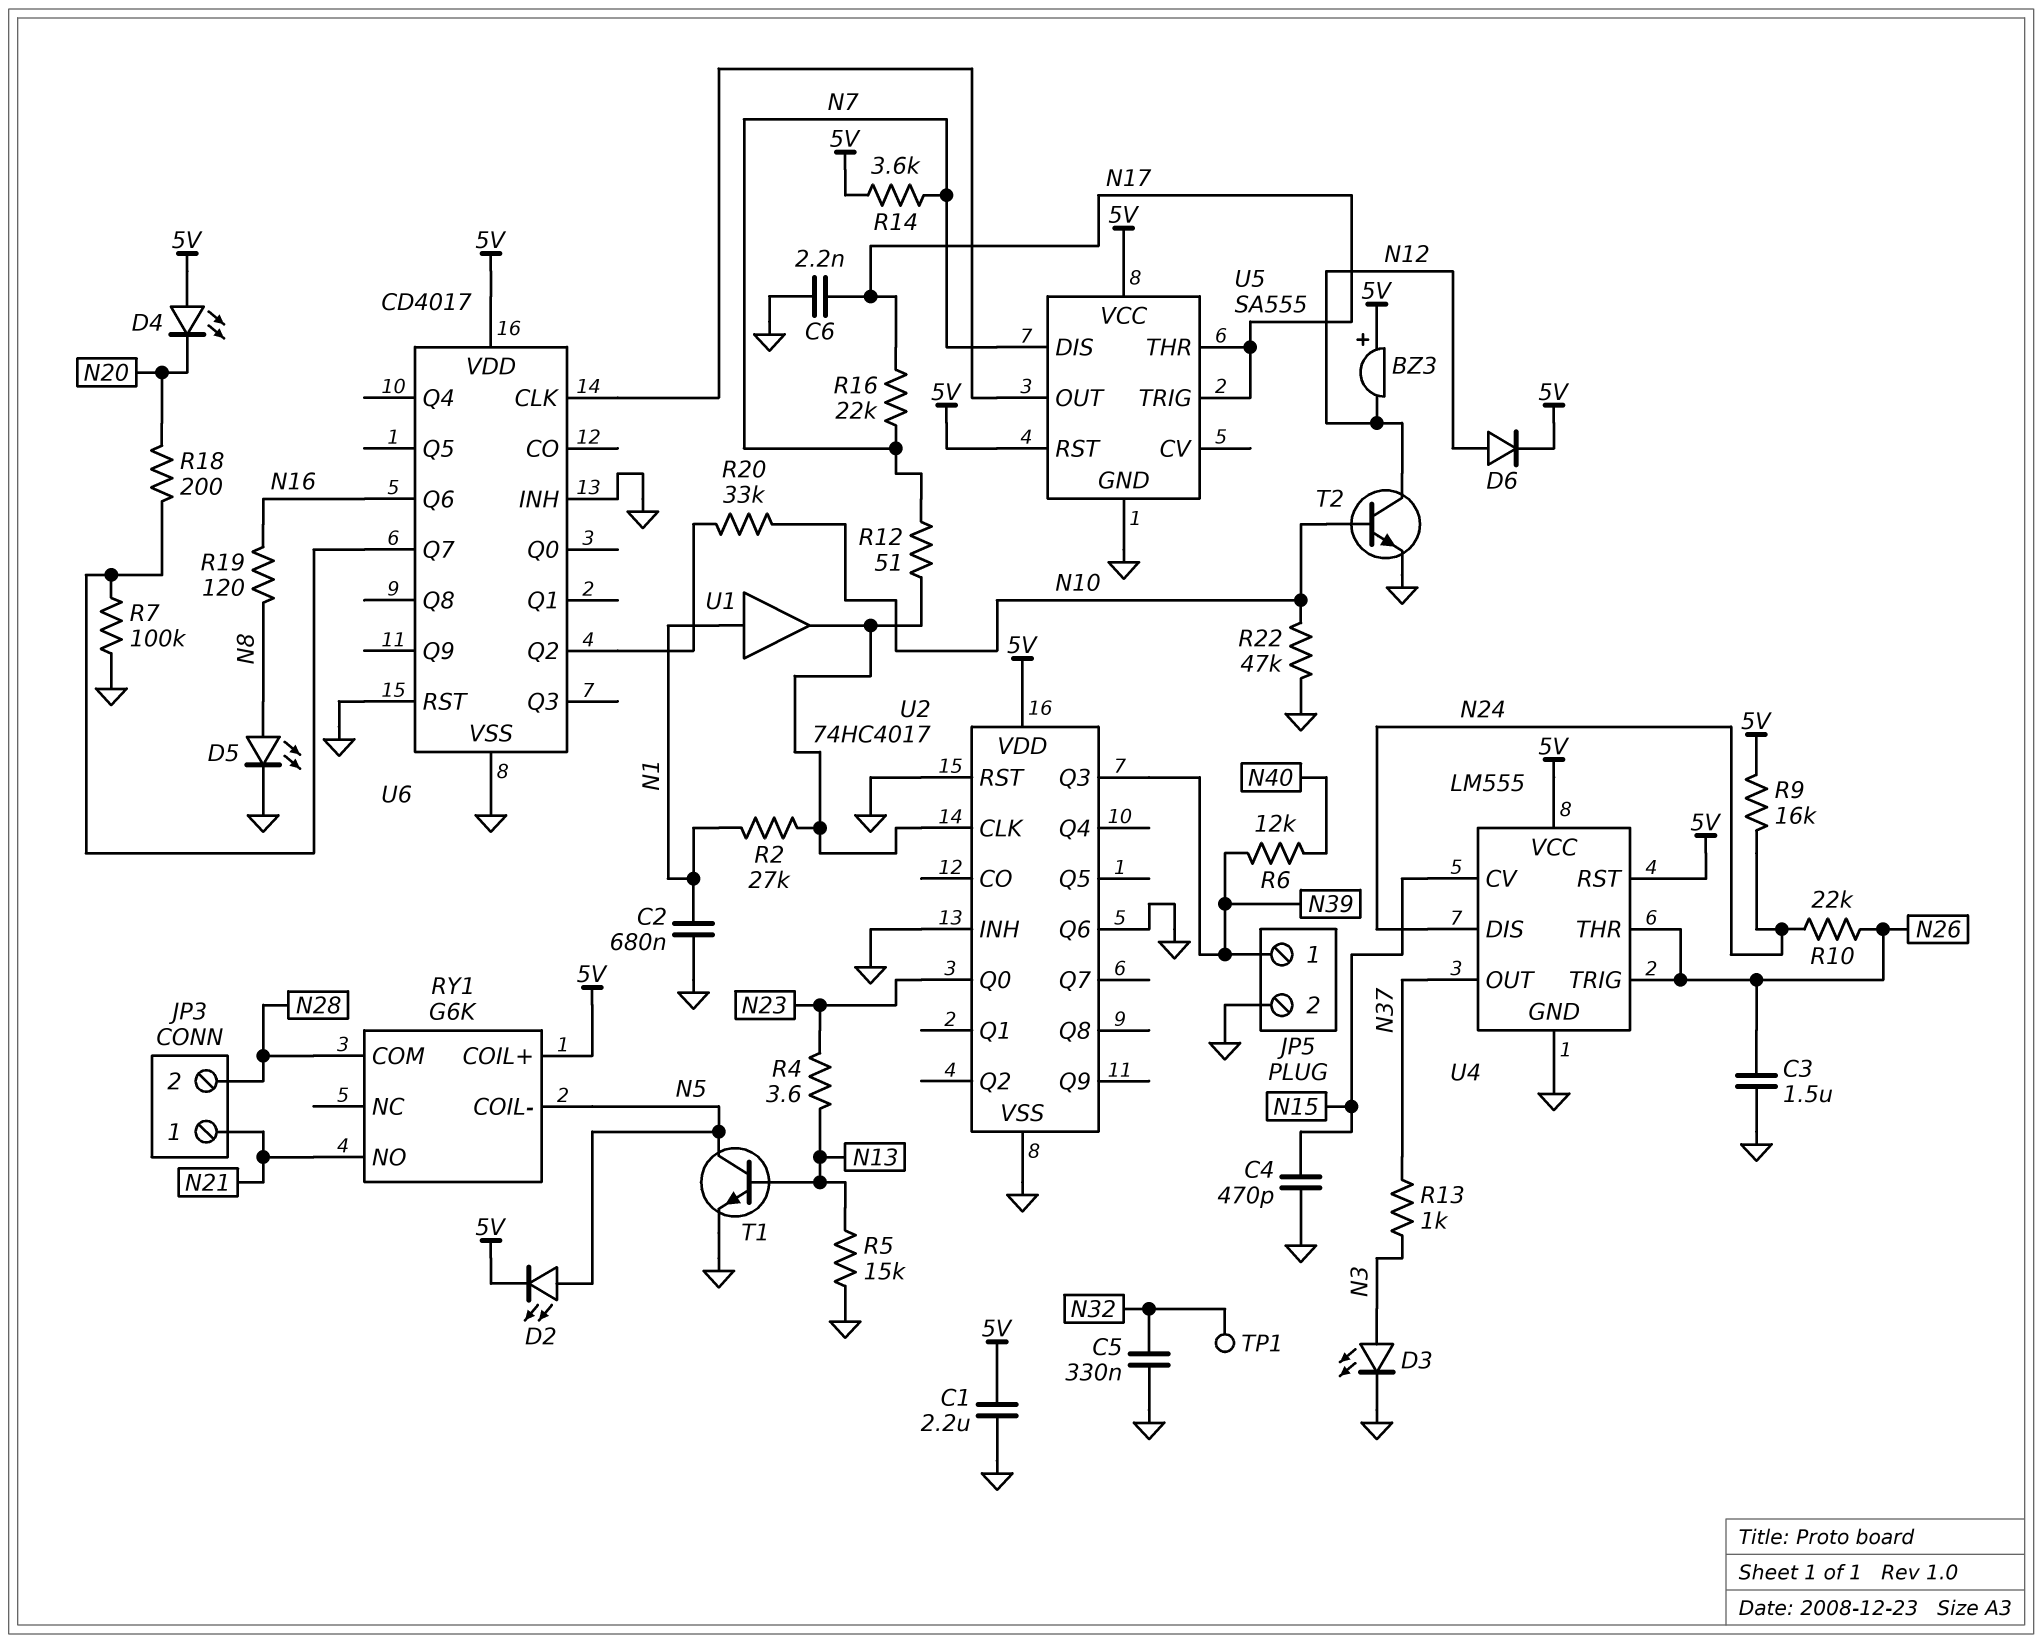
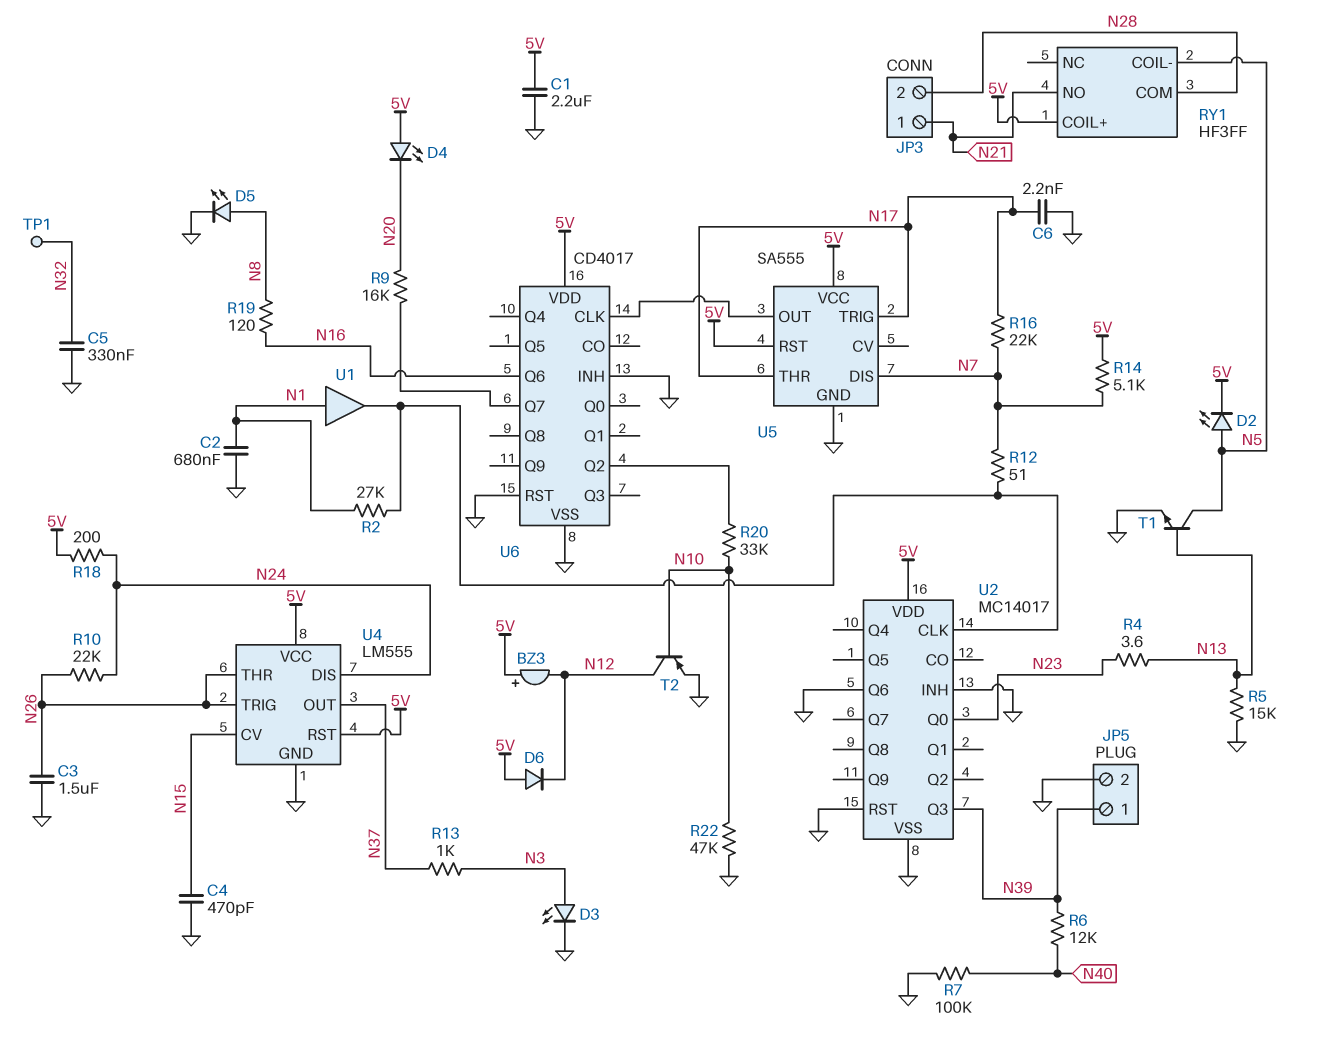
D6: diode (A N12, K 5V) -> diode (A 5V, K N12)
R7: 100k (GND, U6/Q7) -> 100k (GND, N40)
R9: 16k (5V, N24) -> 16k (N20, U6/Q7)
R14: 3.6k (5V, N7) -> 5.1k (5V, N7)
R18: 200 (N20, U6/Q7) -> 200 (5V, N24)
RY1: G6K -> HF3FF
T2: NPN (B N10, C N12, E GND) -> PNP (B N10, C N12, E GND)
U2: 74HC4017 -> MC14017

